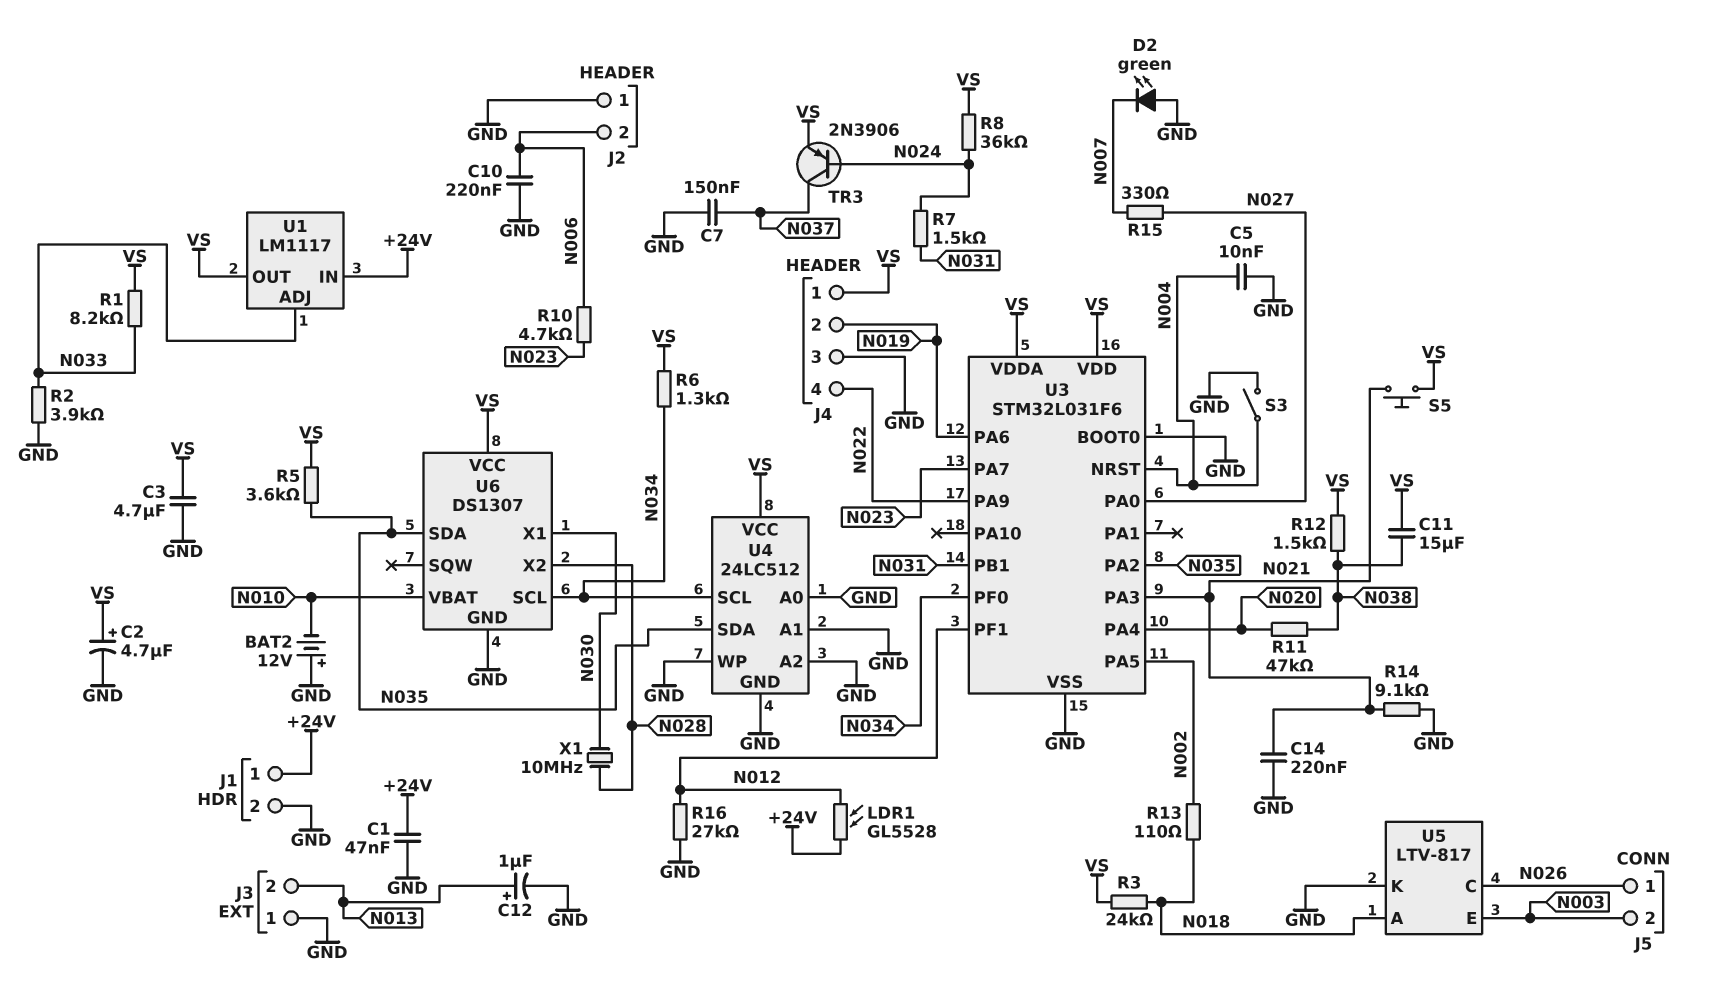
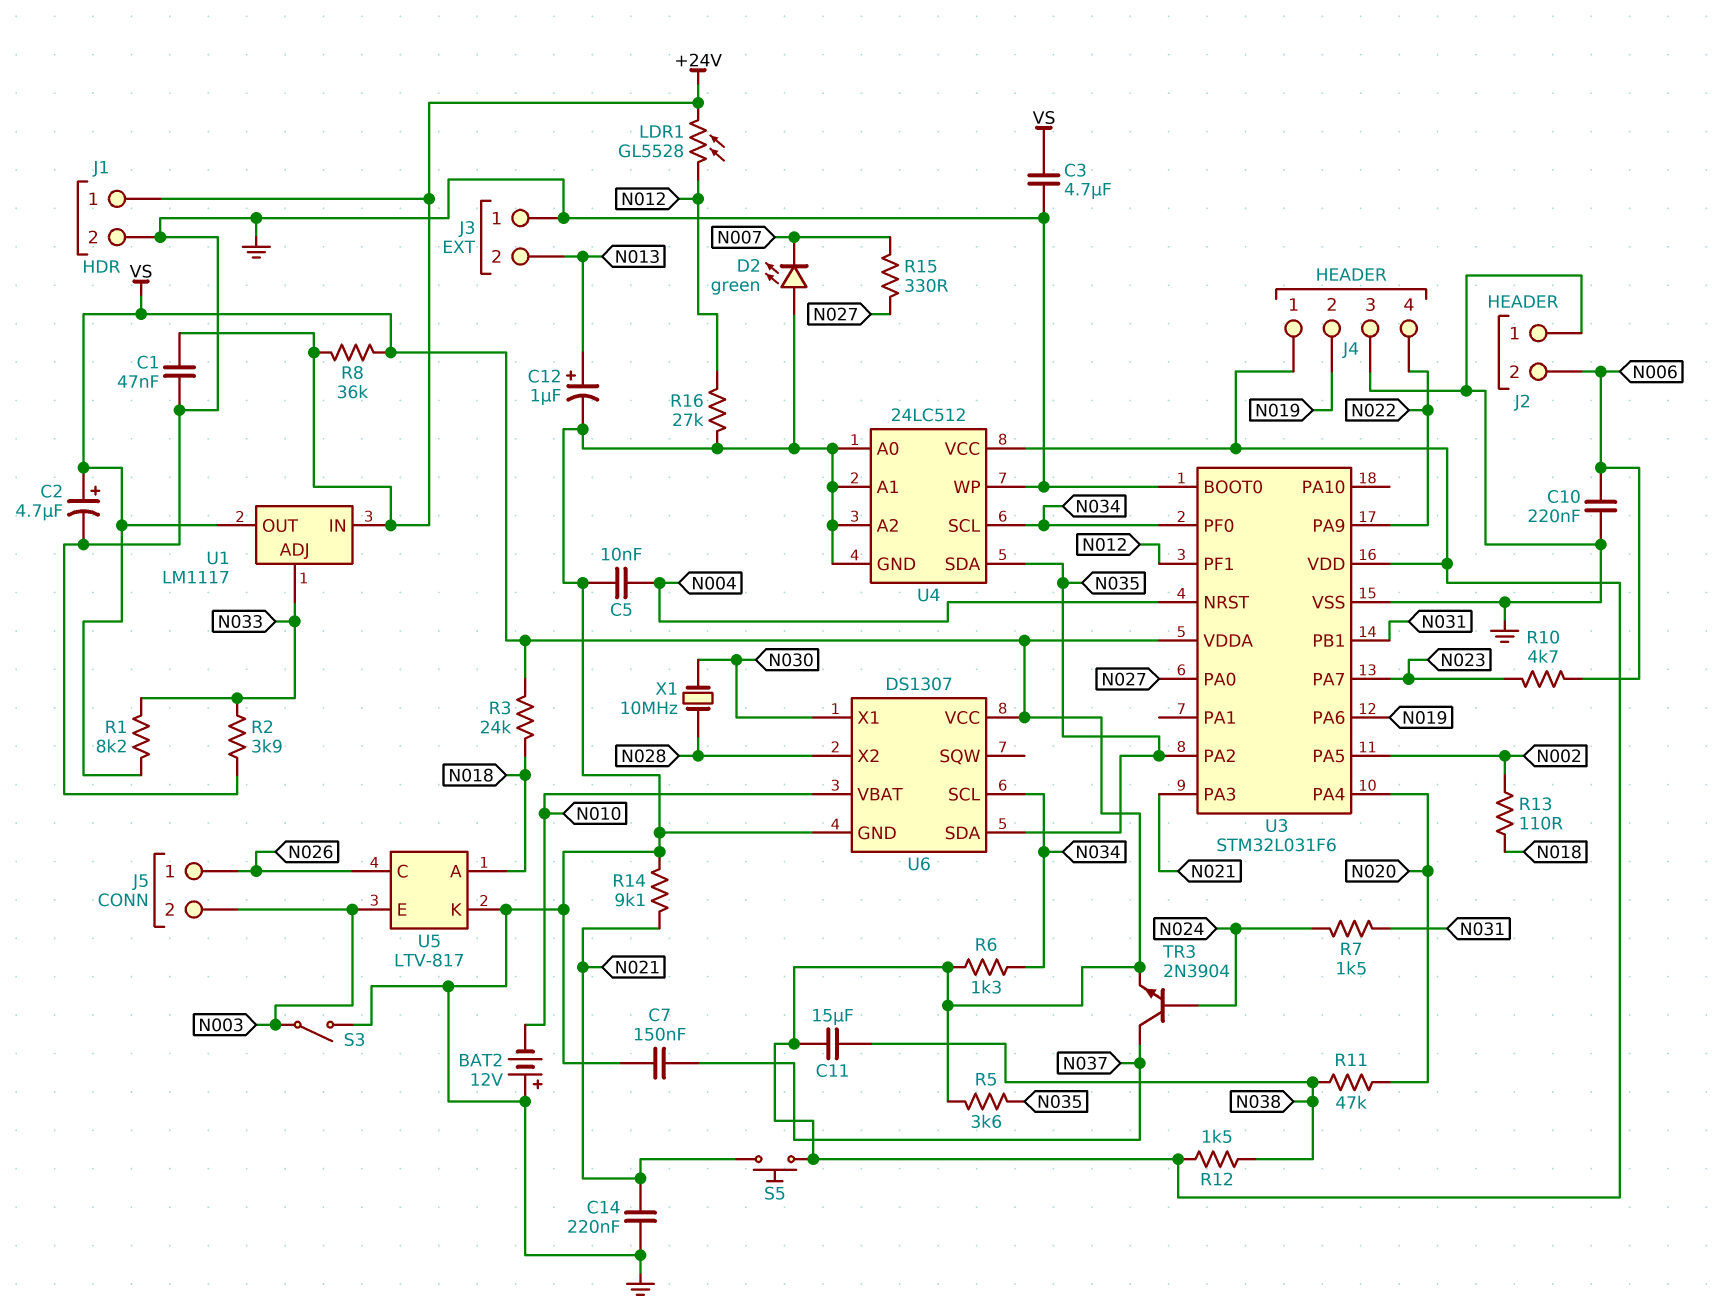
R8: 36k (N024, VS) -> 36k (+24V, VS)
S3: switch (GND, N004) -> switch (GND, N003)
TR3: PNP 2N3906 (B N024, C N037, E VS) -> NPN 2N3904 (B N024, C N037, E VS)

